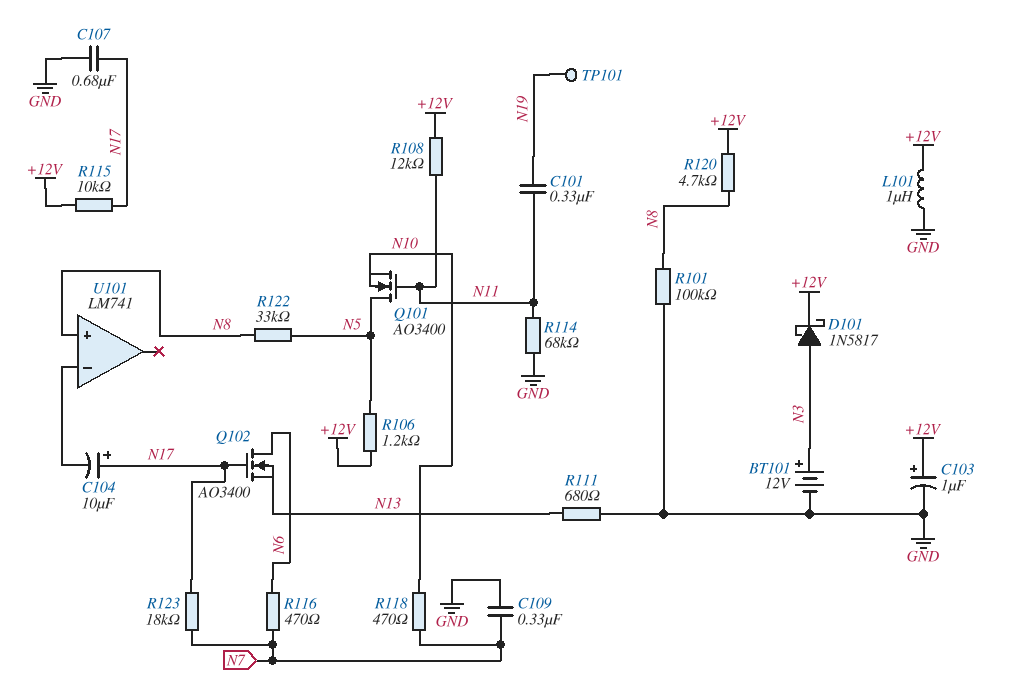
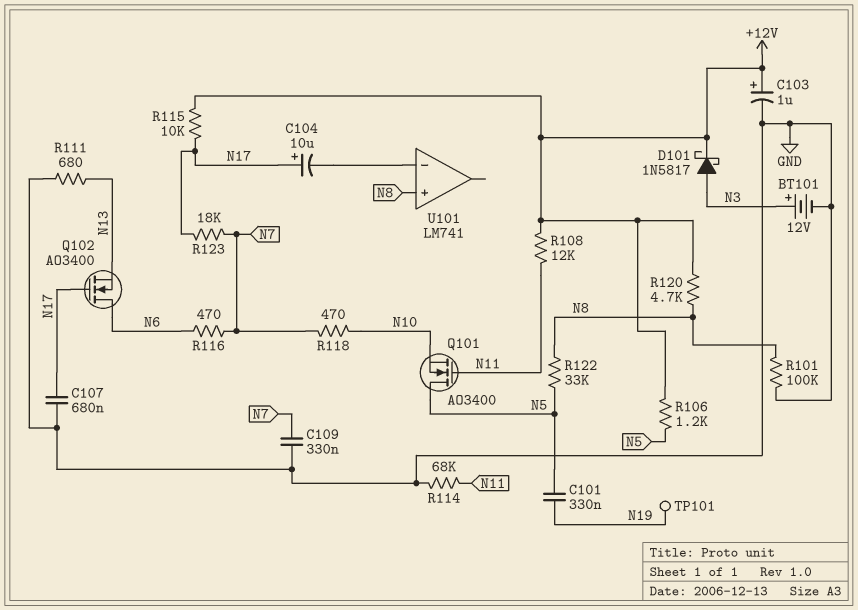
C101: 330nF (N11, N19) -> 330nF (N5, N19)
L101: 1uH (+12V, GND) -> none

